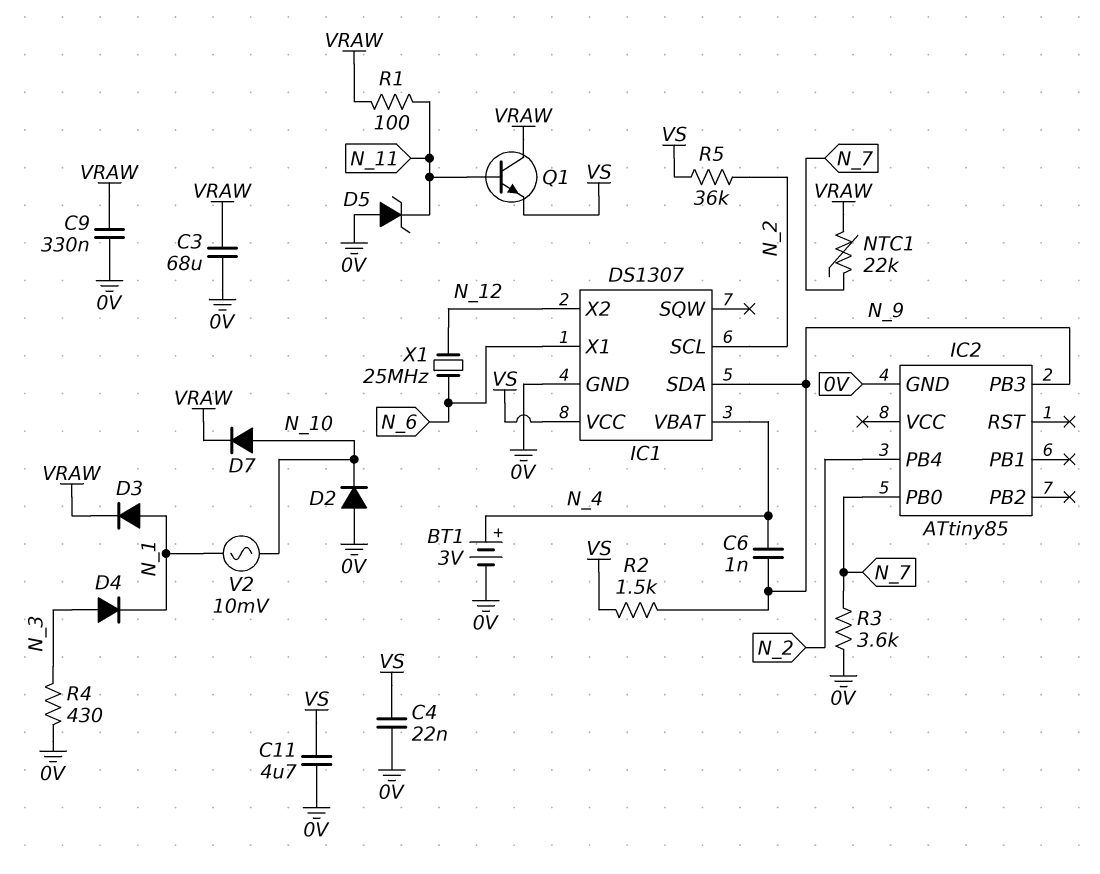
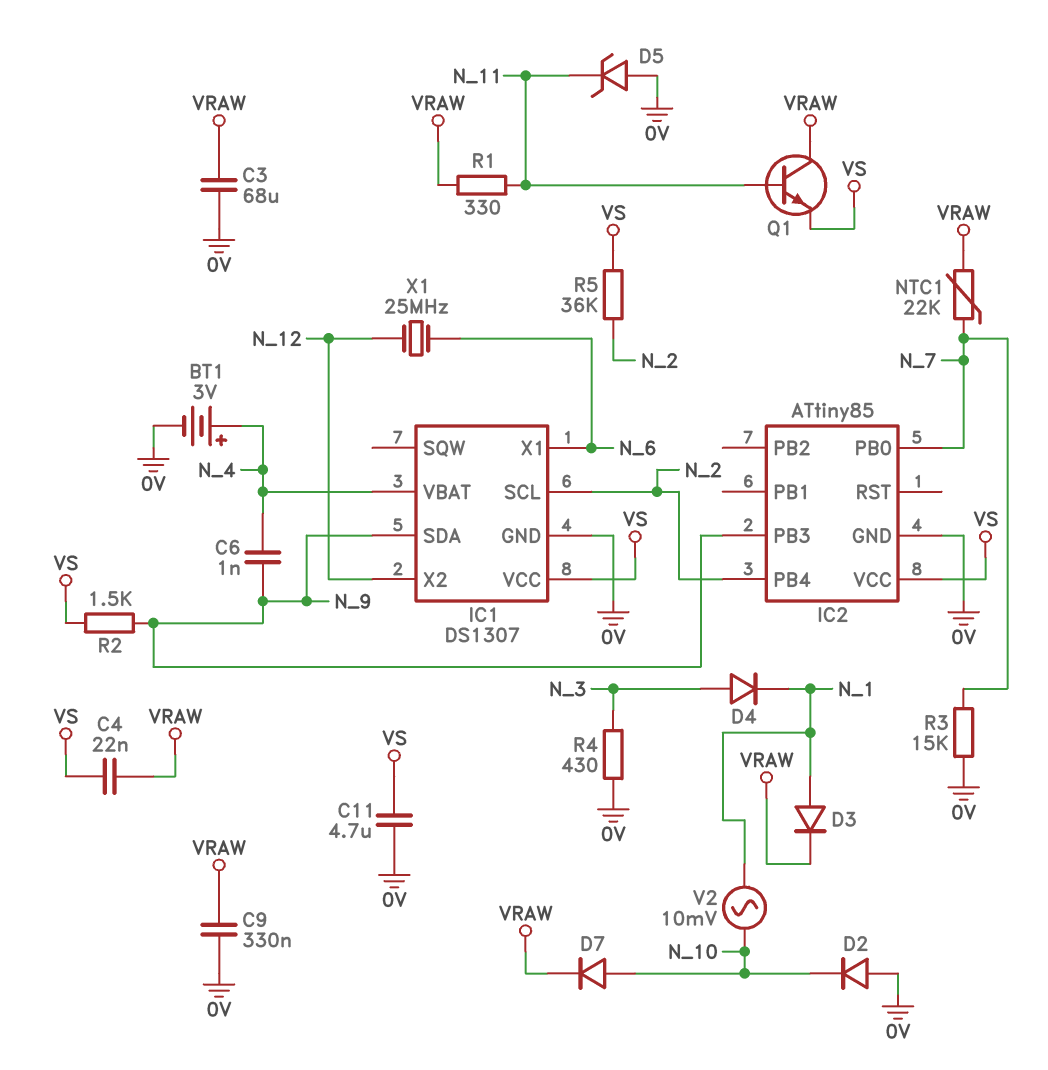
C4: 22nF (0V, VS) -> 22nF (VRAW, VS)
IC2 pin VCC: none -> VS
R1: 100 (N_11, VRAW) -> 330 (N_11, VRAW)
R3: 3.6k (0V, N_7) -> 15k (0V, N_7)

